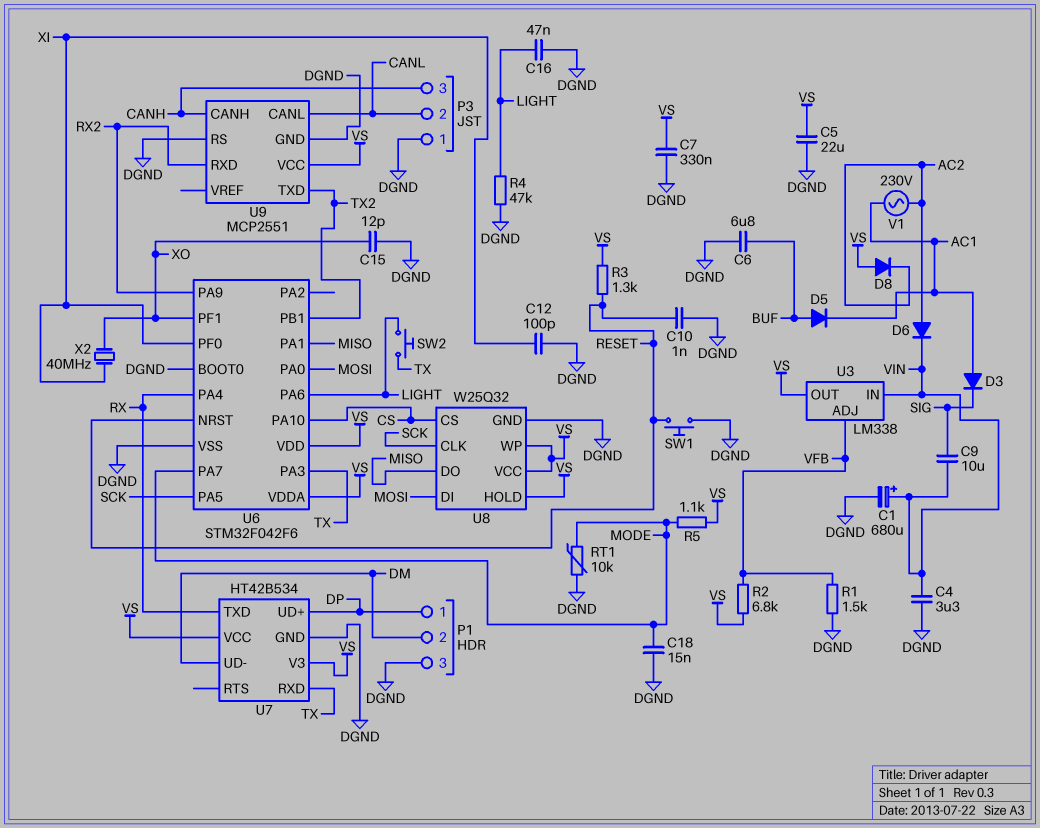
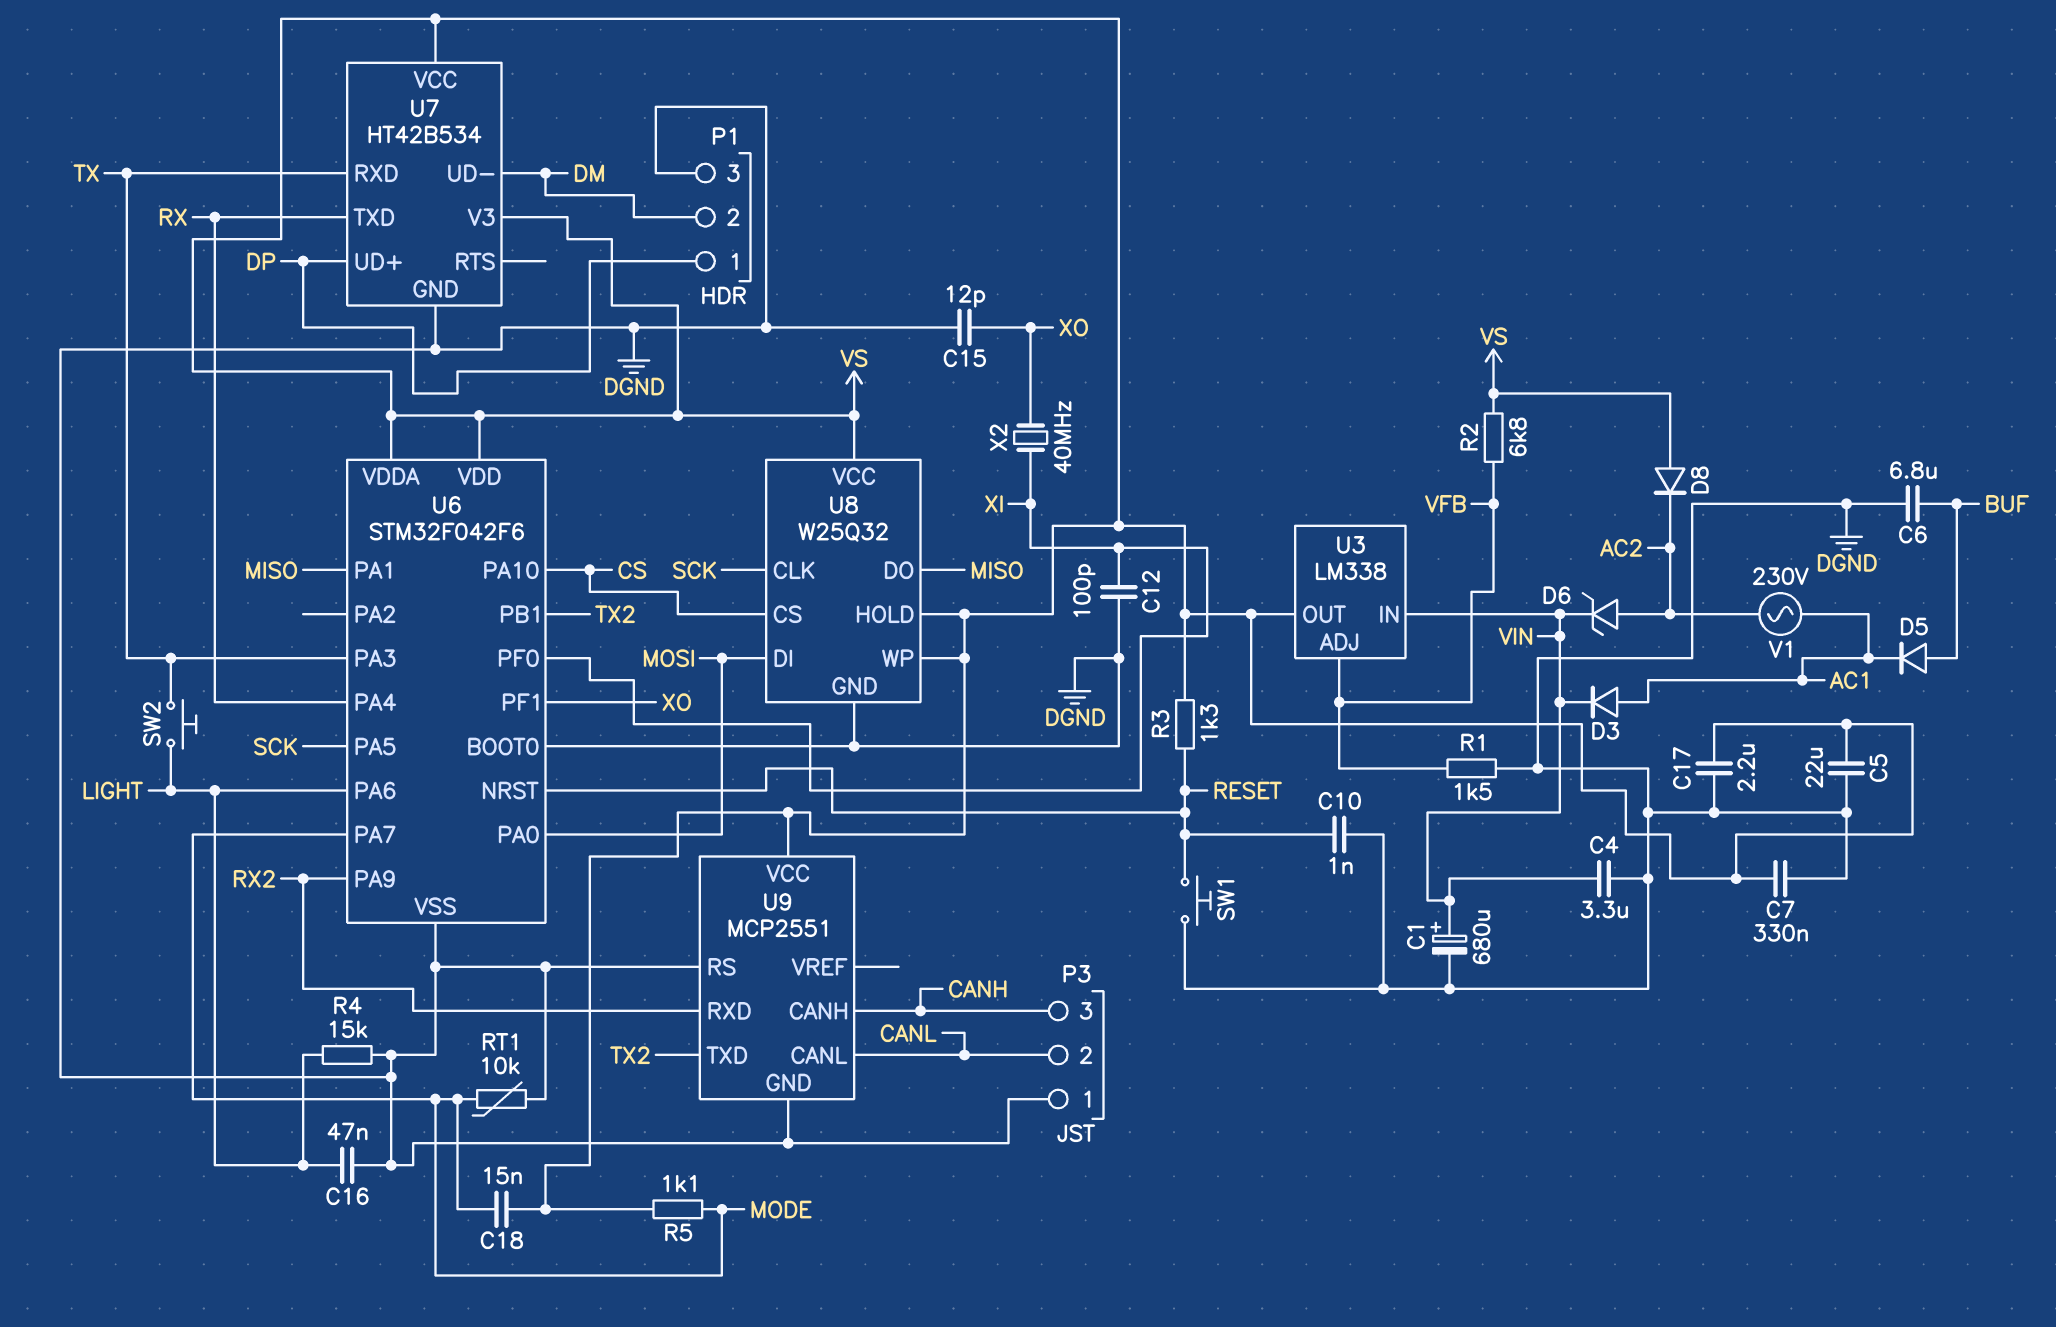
C9: 10uF (SIG, VIN) -> none
C17: none -> 2.2uF (DGND, VS)
C18: 15nF (DGND, MODE) -> 15nF (MODE, VS)
D3: diode (A AC1, K SIG) -> diode (A AC1, K VIN)
D6: diode (A AC2, K VIN) -> zener (A AC2, K VIN)
R4: 47k (DGND, LIGHT) -> 15k (DGND, LIGHT)

